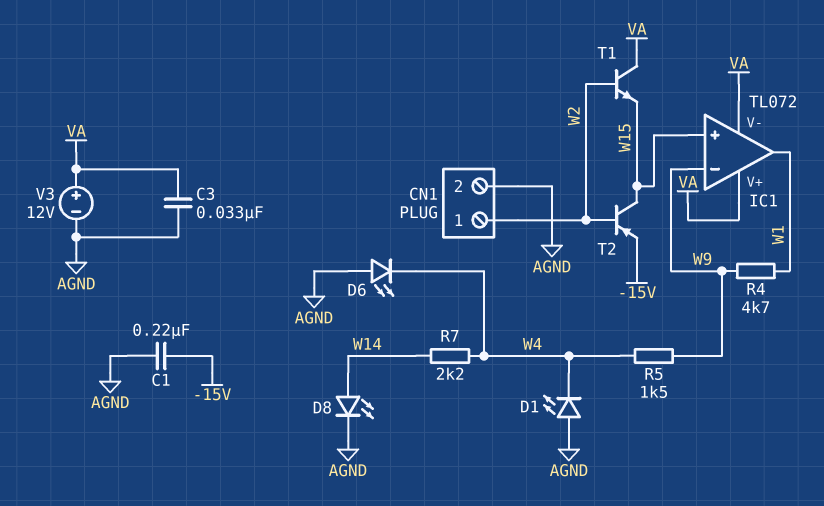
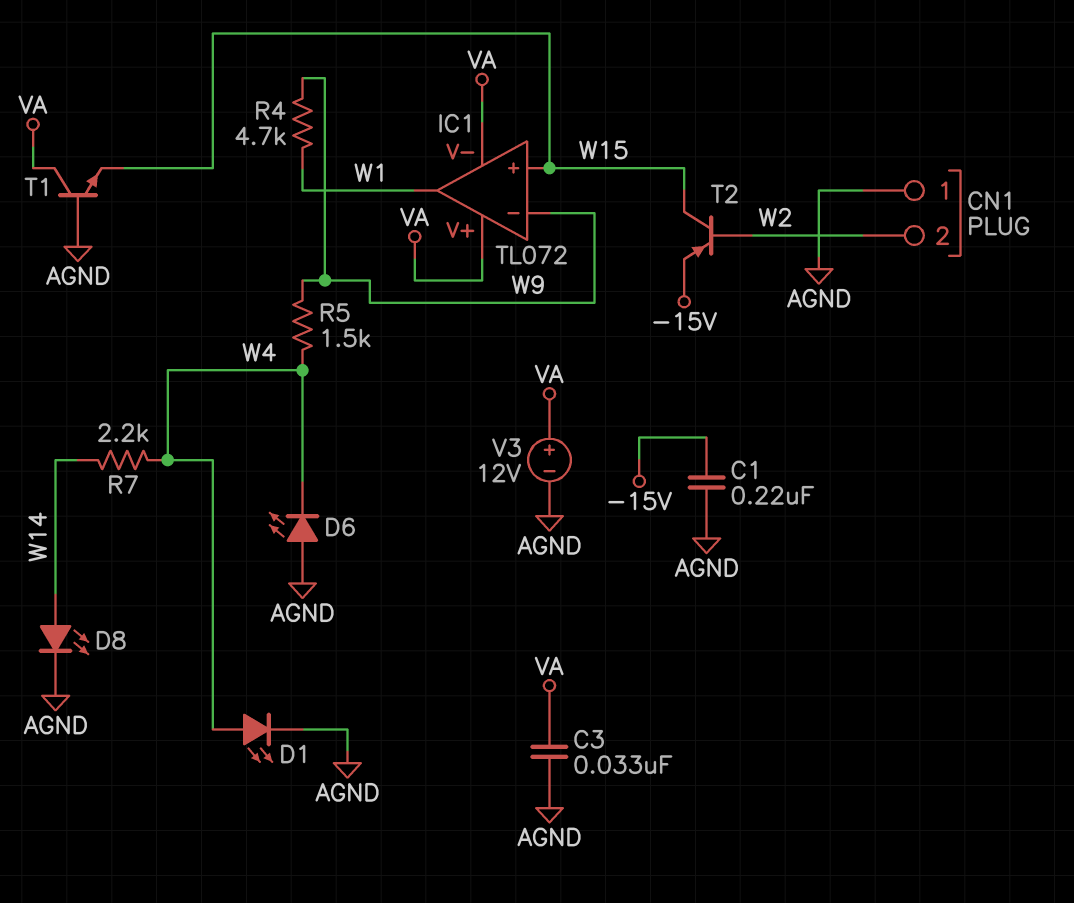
CN1 pin 1: W2 -> AGND
CN1 pin 2: AGND -> W2
D1: LED (A AGND, K W4) -> LED (A W4, K AGND)
T1: NPN (B W2, C VA, E W15) -> NPN (B AGND, C VA, E W15)

